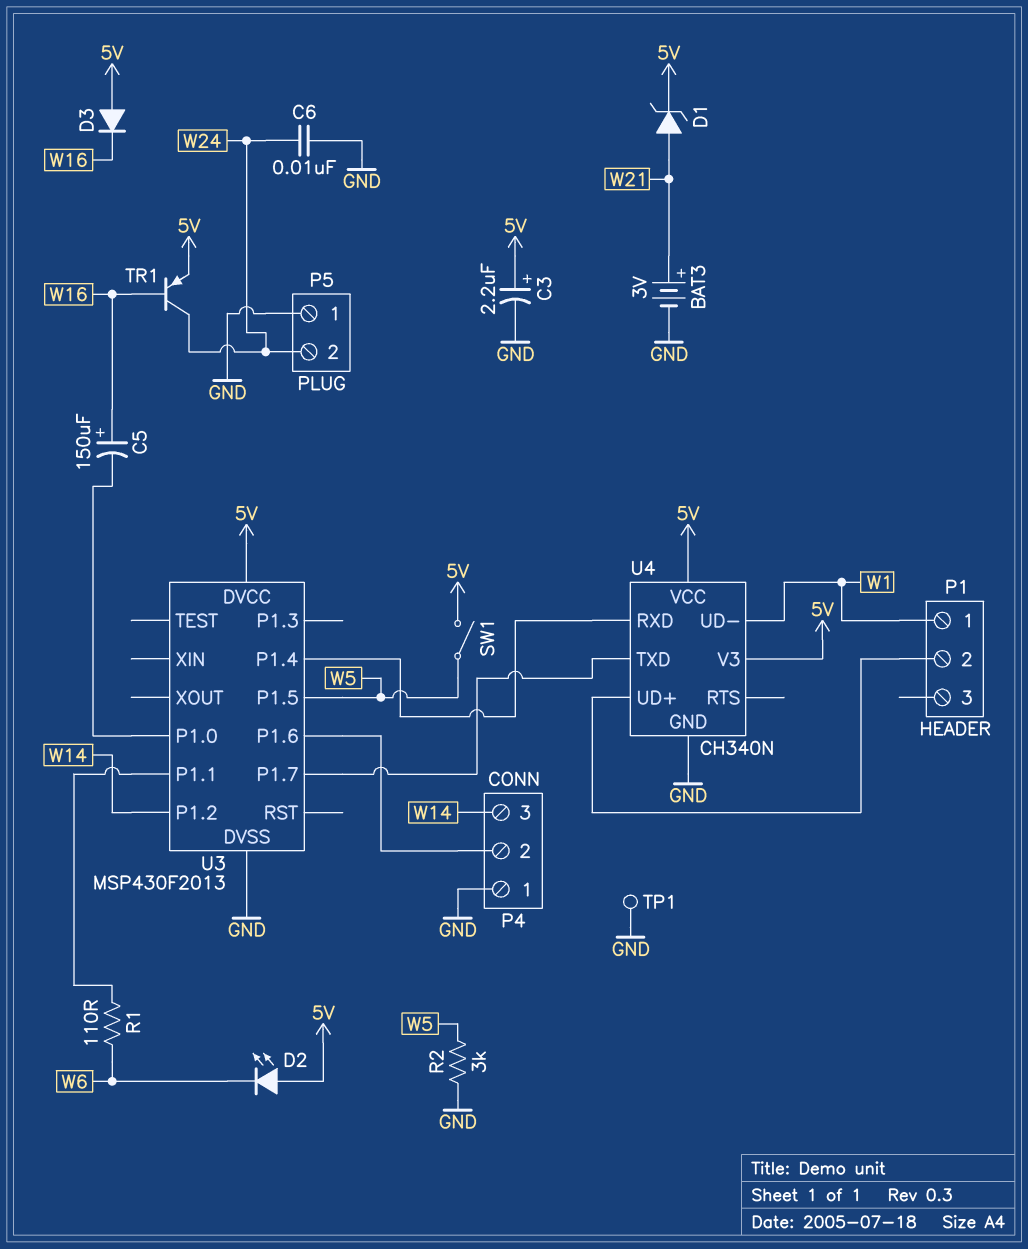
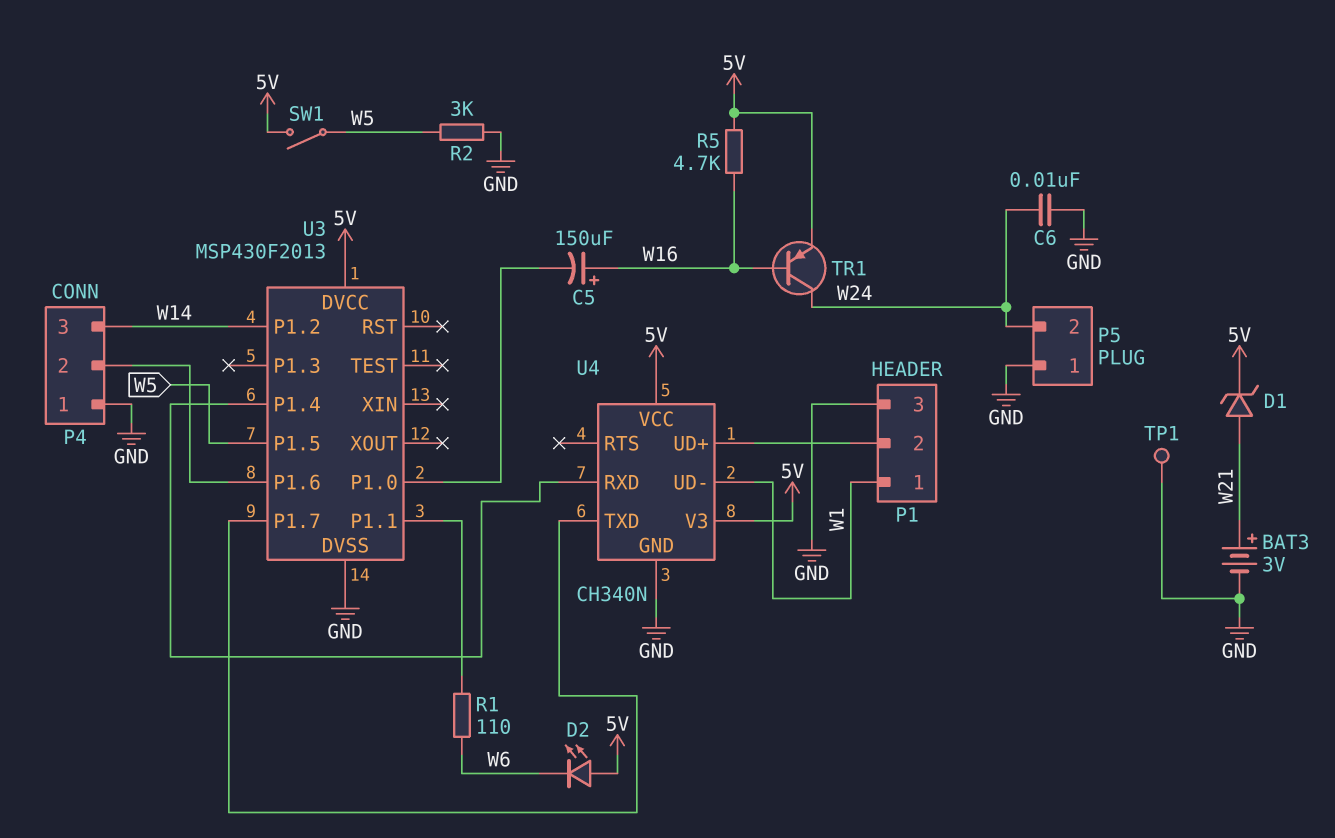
C3: 2.2uF (plus 5V, minus GND) -> none
D3: diode (A 5V, K W16) -> none
P1 pin 3: none -> GND
R5: none -> 4.7k (5V, W16)

